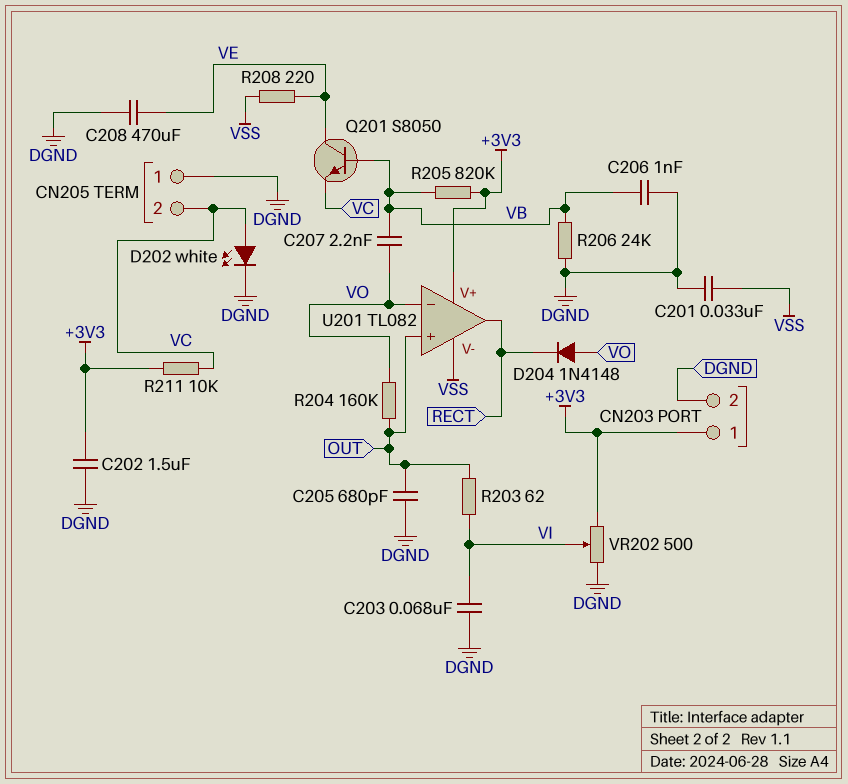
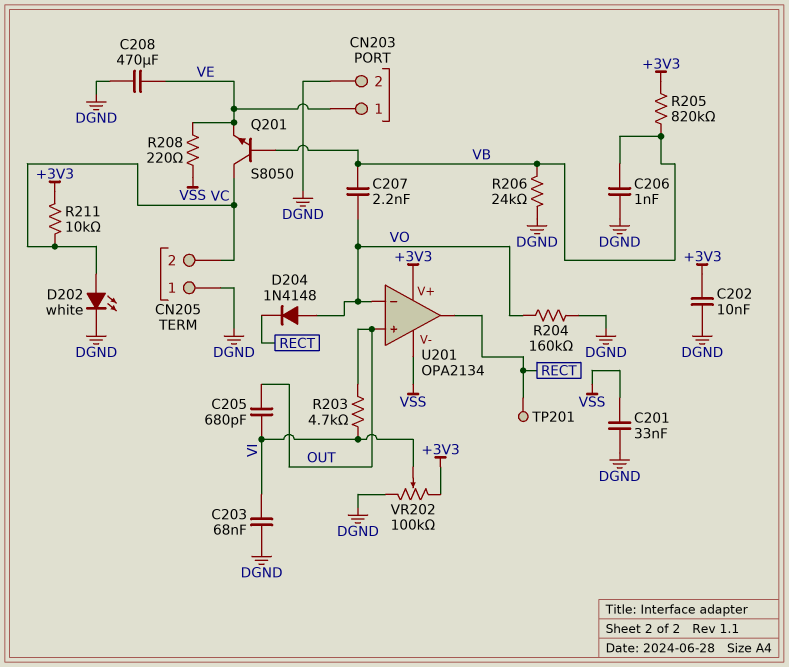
C202: 1.5uF (+3V3, DGND) -> 10nF (+3V3, DGND)
C205: 680pF (DGND, OUT) -> 680pF (OUT, VI)
CN203 pin 1: +3V3 -> VE
Q201: NPN S8050 (B VB, C VE, E VC) -> NPN S8050 (B VB, C VC, E VE)
R203: 62 (OUT, VI) -> 4.7k (OUT, VI)
R204: 160k (OUT, VO) -> 160k (DGND, VO)
TP201: none -> test point (RECT)
U201: TL082 -> OPA2134
VR202: 500 (+3V3, DGND, wiper VI) -> 100k (+3V3, DGND, wiper VI)

